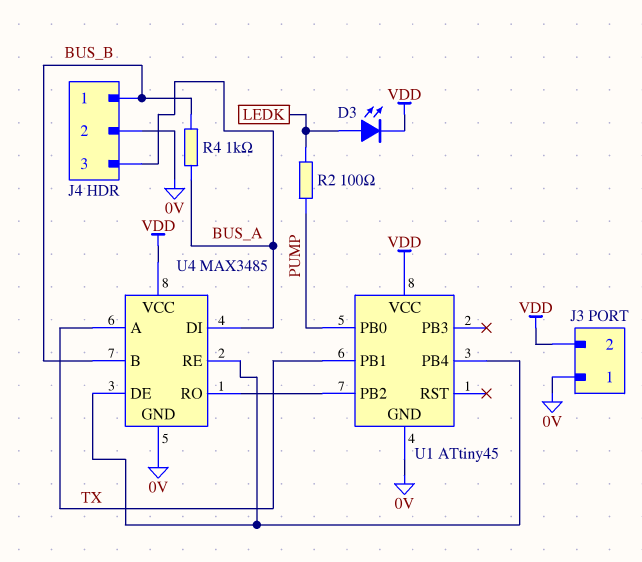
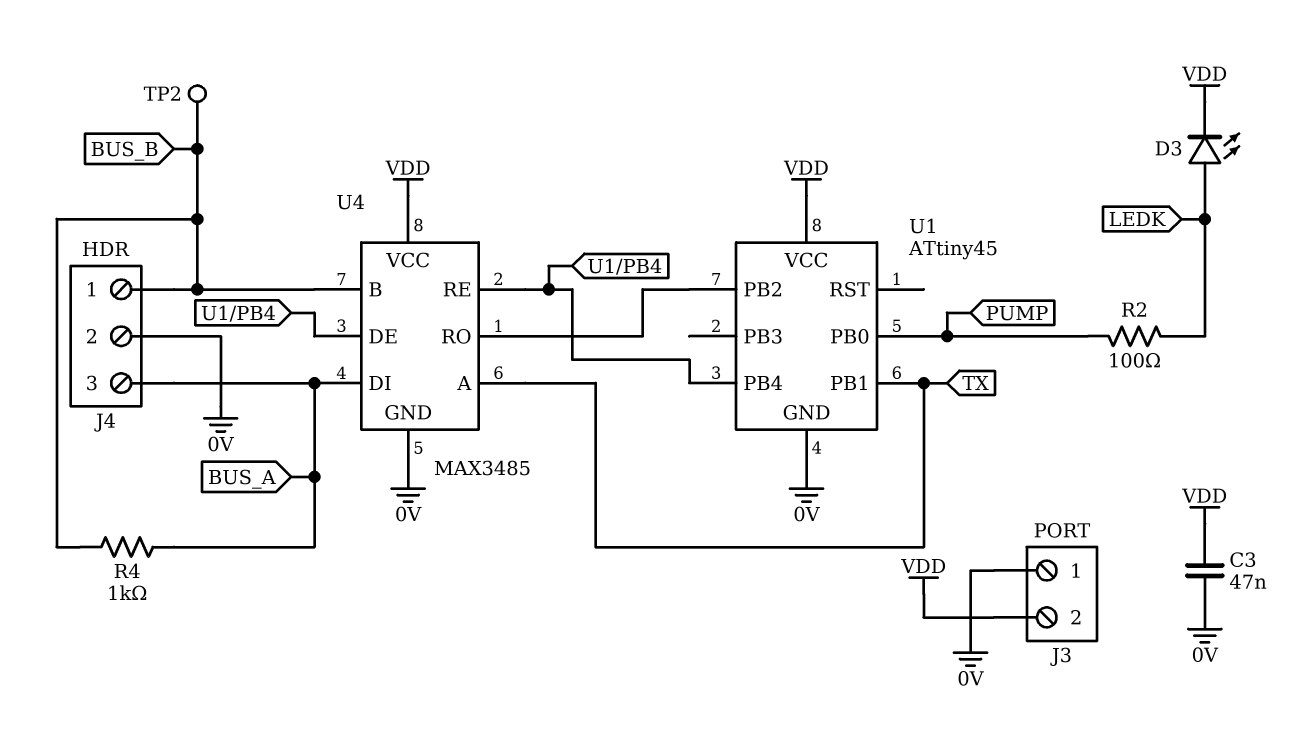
C3: none -> 47nF (0V, VDD)
TP2: none -> test point (BUS_B)

